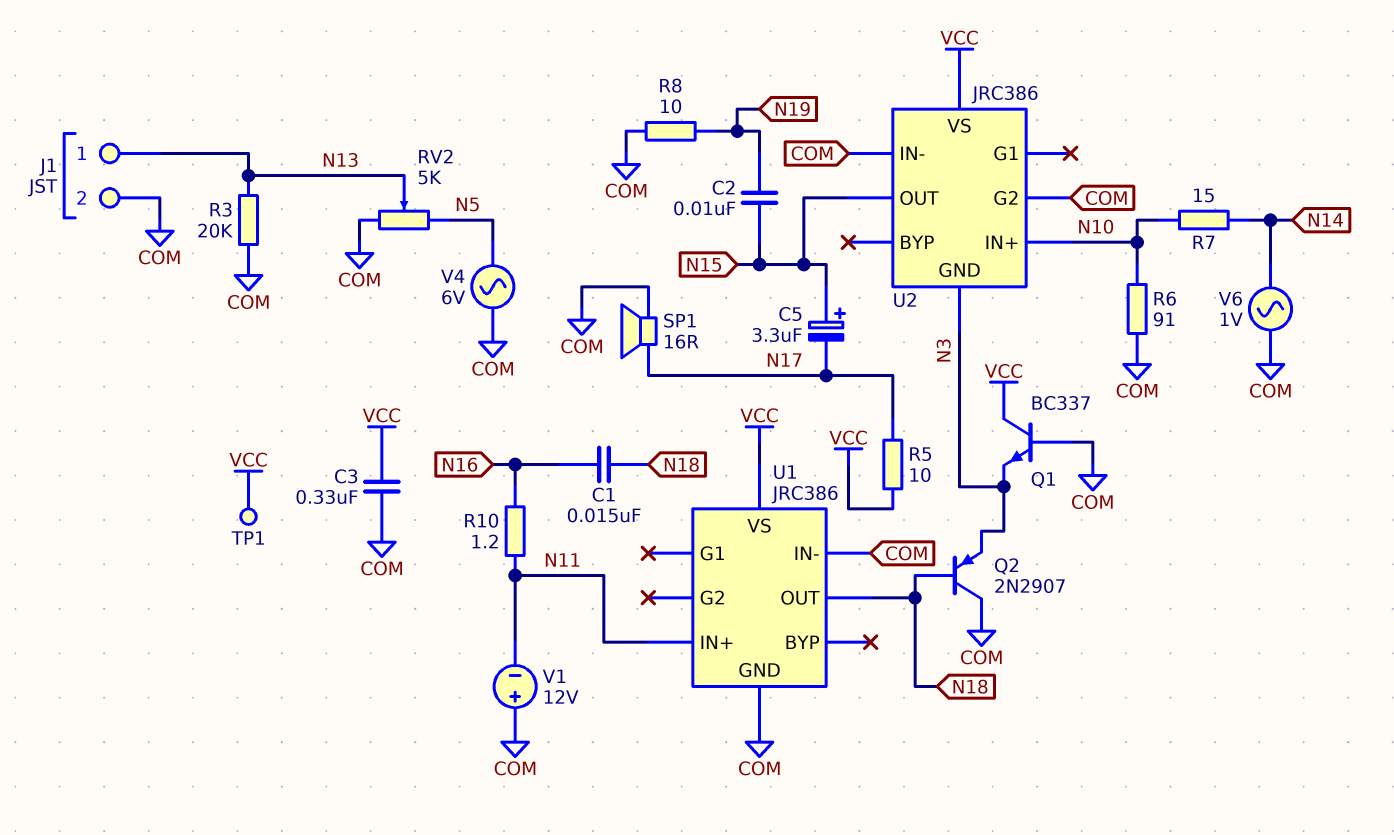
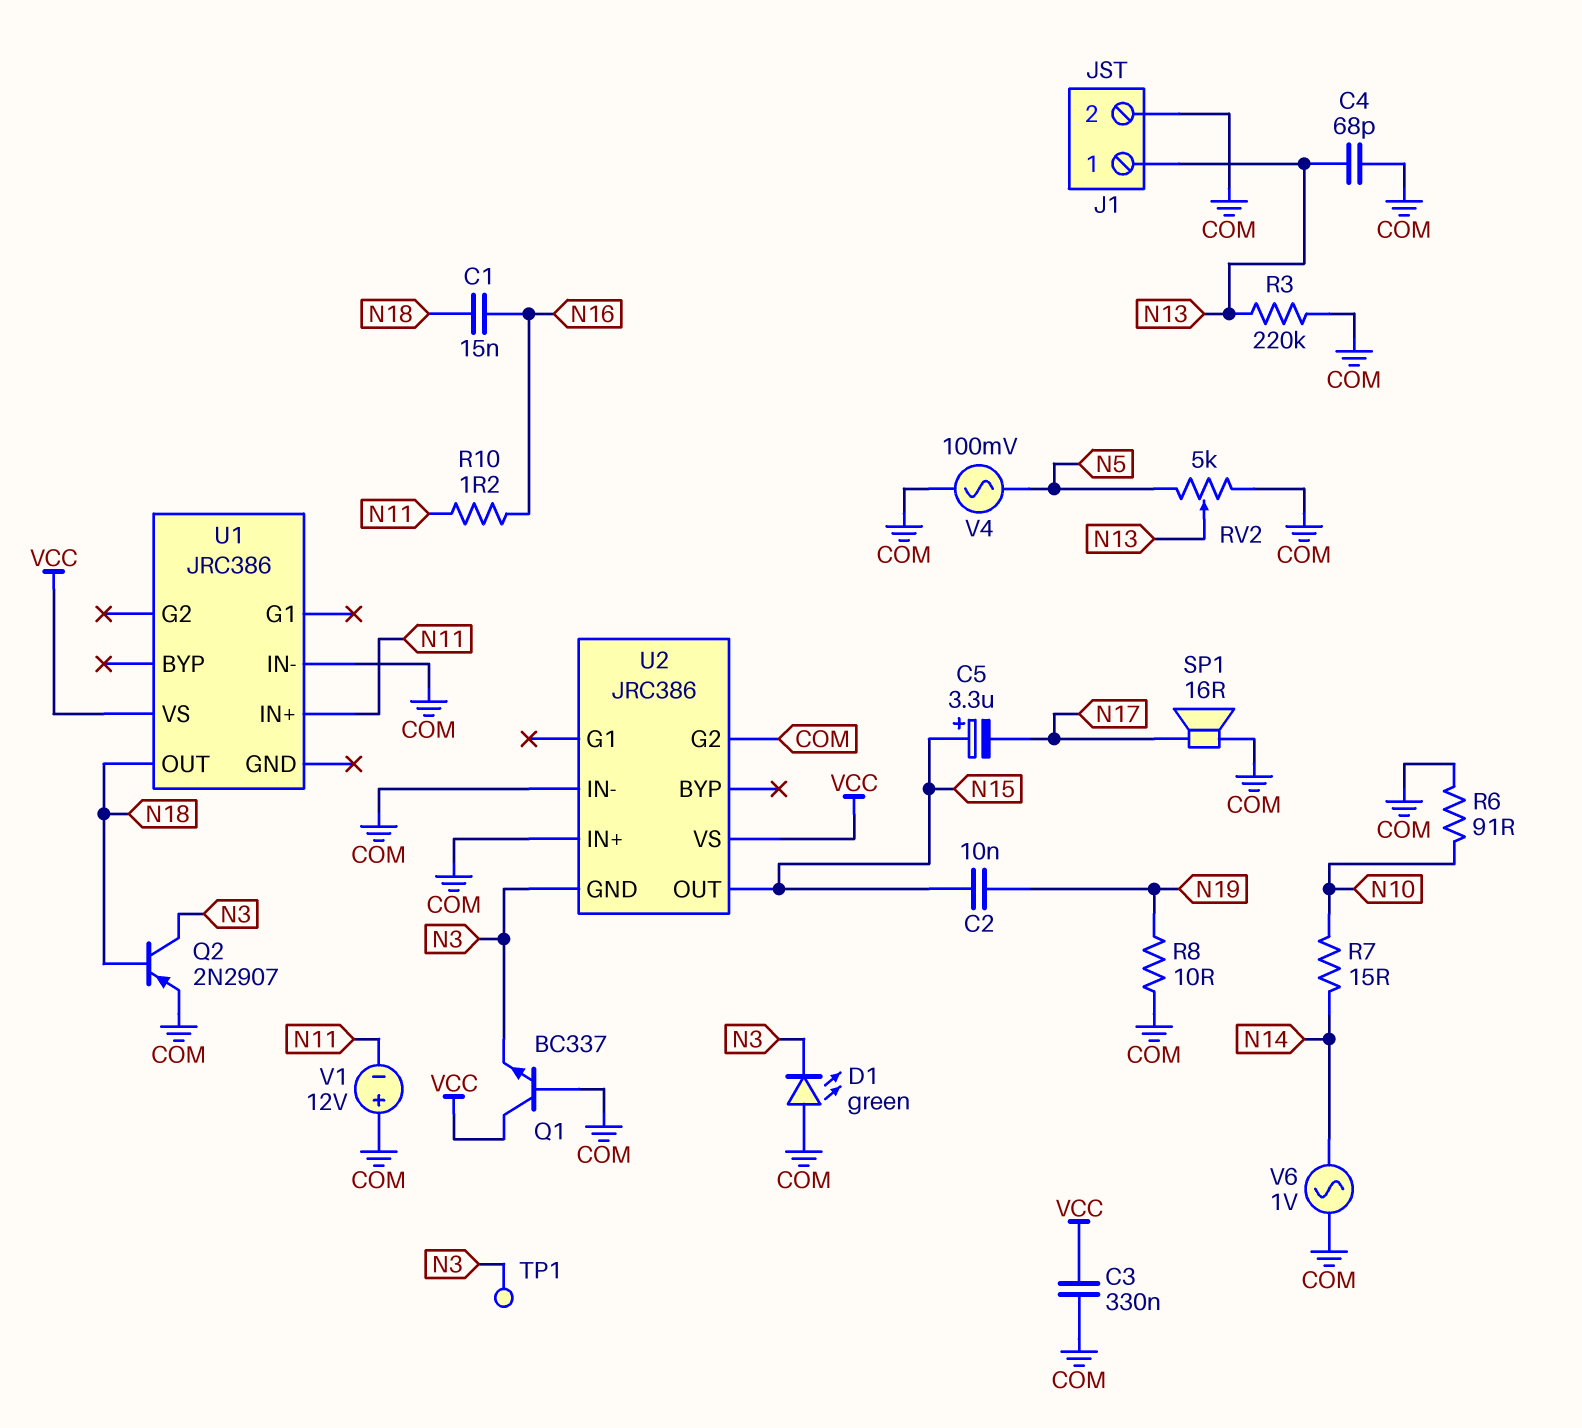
C4: none -> 68pF (COM, N13)
D1: none -> LED green (A COM, K N3)
Q2: PNP 2N2907 (B N18, C COM, E N3) -> PNP 2N2907 (B N18, C N3, E COM)
R3: 20k (COM, N13) -> 220k (COM, N13)
R5: 10 (N17, VCC) -> none
TP1: test point (VCC) -> test point (N3)
U1 pin GND: COM -> none
U2 pin IN+: N10 -> COM
V4: AC 6V (COM, N5) -> AC 100mV (COM, N5)

